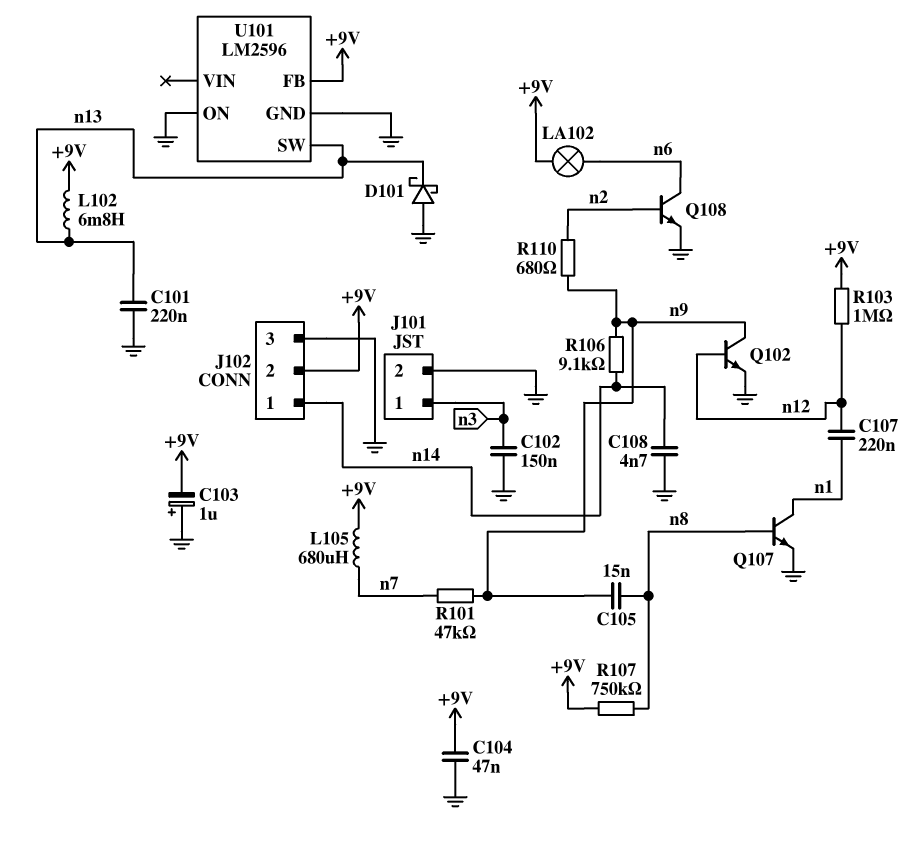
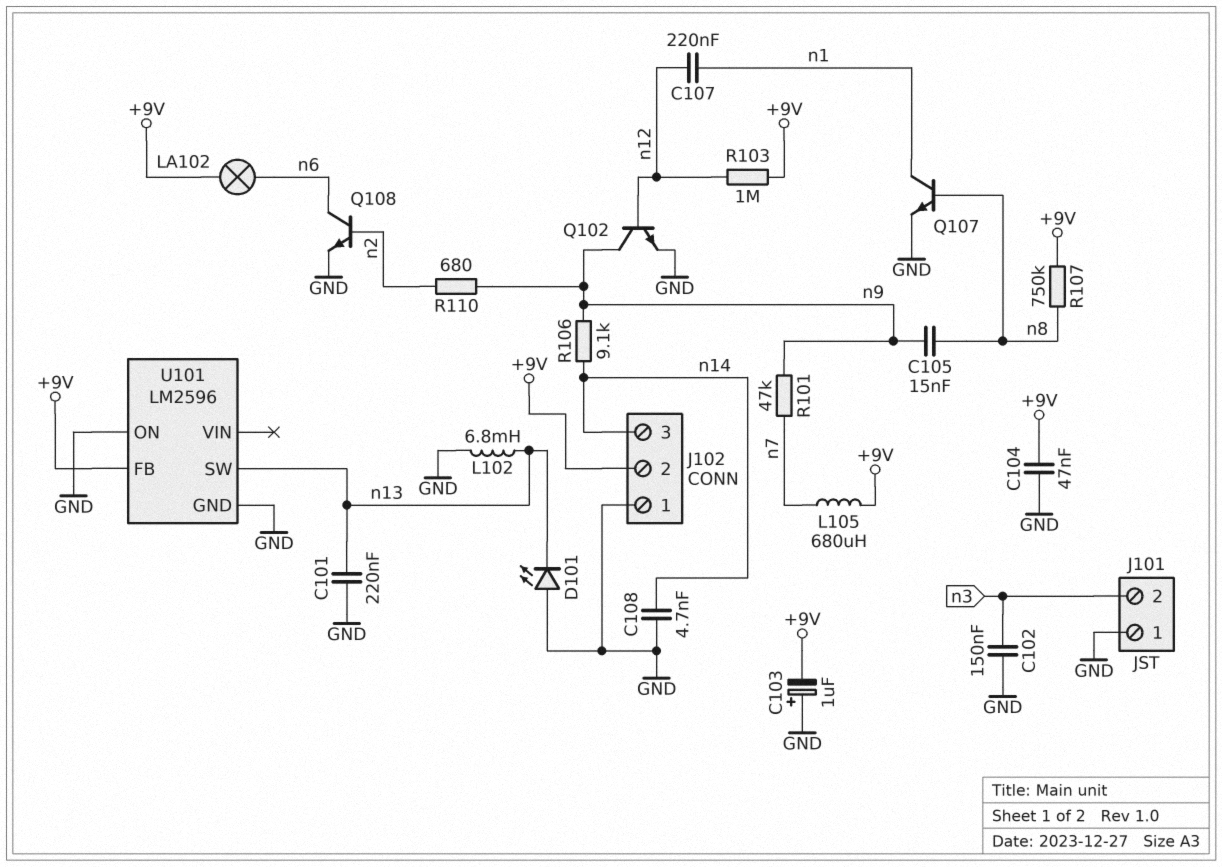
D101: schottky (A GND, K n13) -> LED (A GND, K n13)
J101 pin 1: n3 -> GND
J101 pin 2: GND -> n3
J102 pin 1: n14 -> GND
J102 pin 3: GND -> n14
L102: 6.8mH (+9V, n13) -> 6.8mH (GND, n13)

